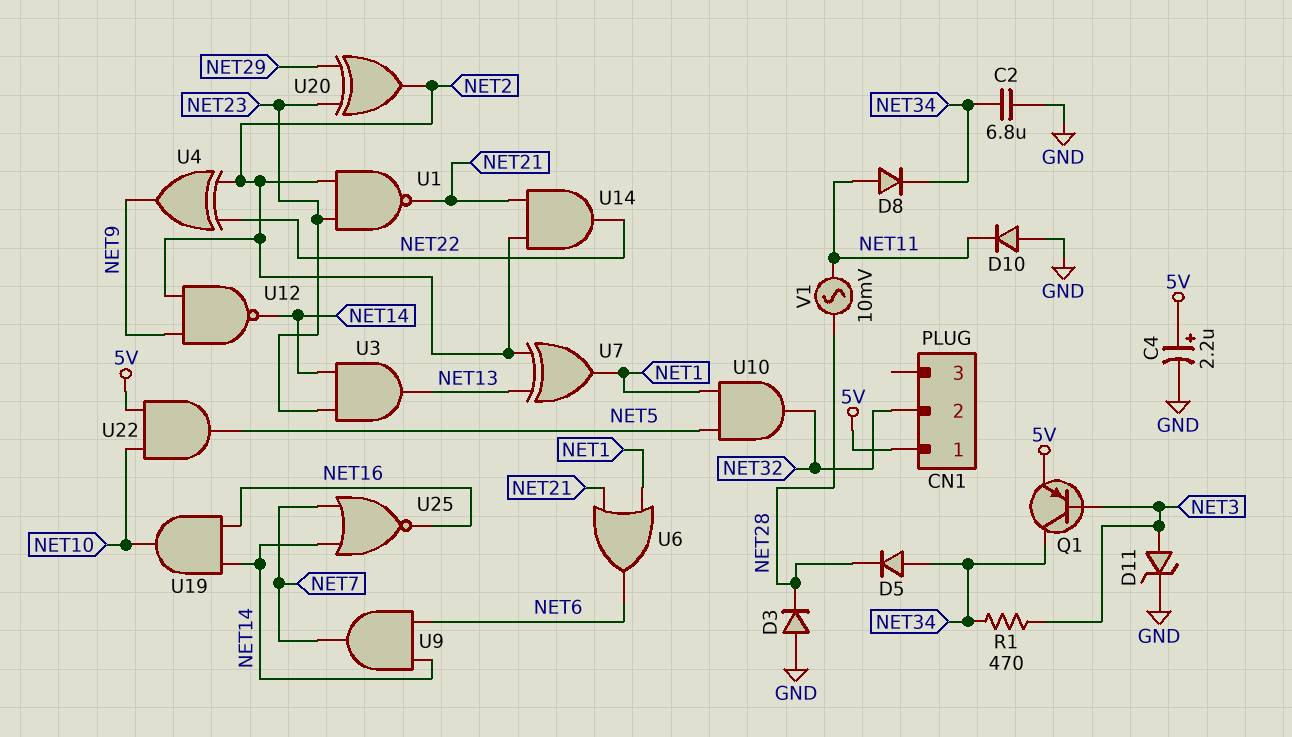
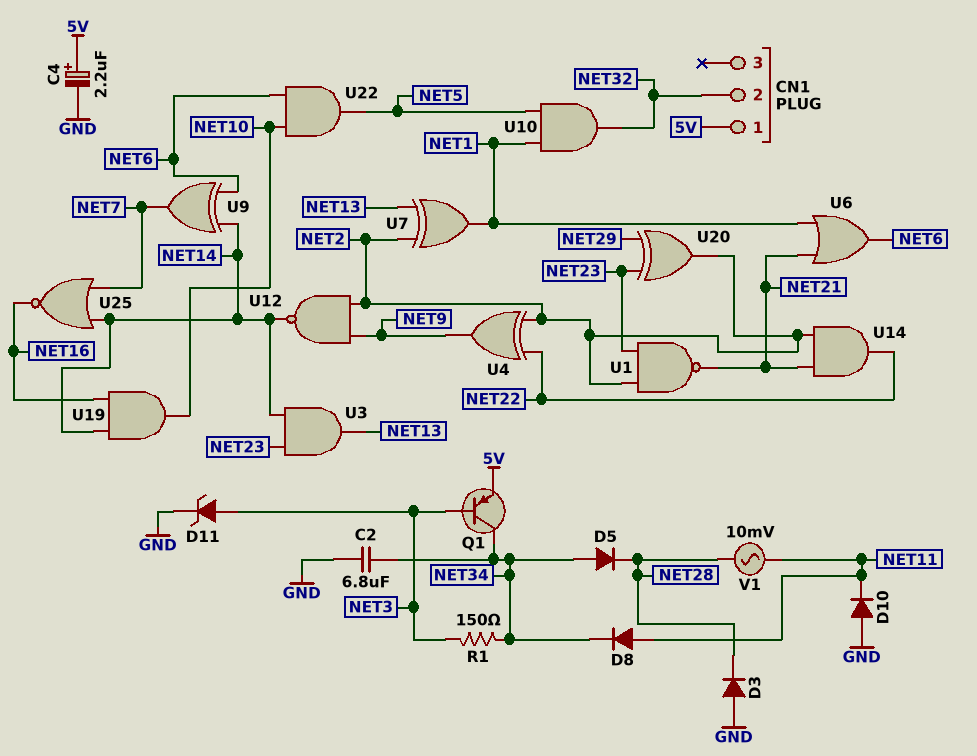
R1: 470 (NET3, NET34) -> 150 (NET3, NET34)
U9: AND (in NET6, in NET14, out NET7) -> XOR (in NET6, in NET14, out NET7)
U22: AND (in 5V, in NET10, out NET5) -> AND (in NET6, in NET10, out NET5)

